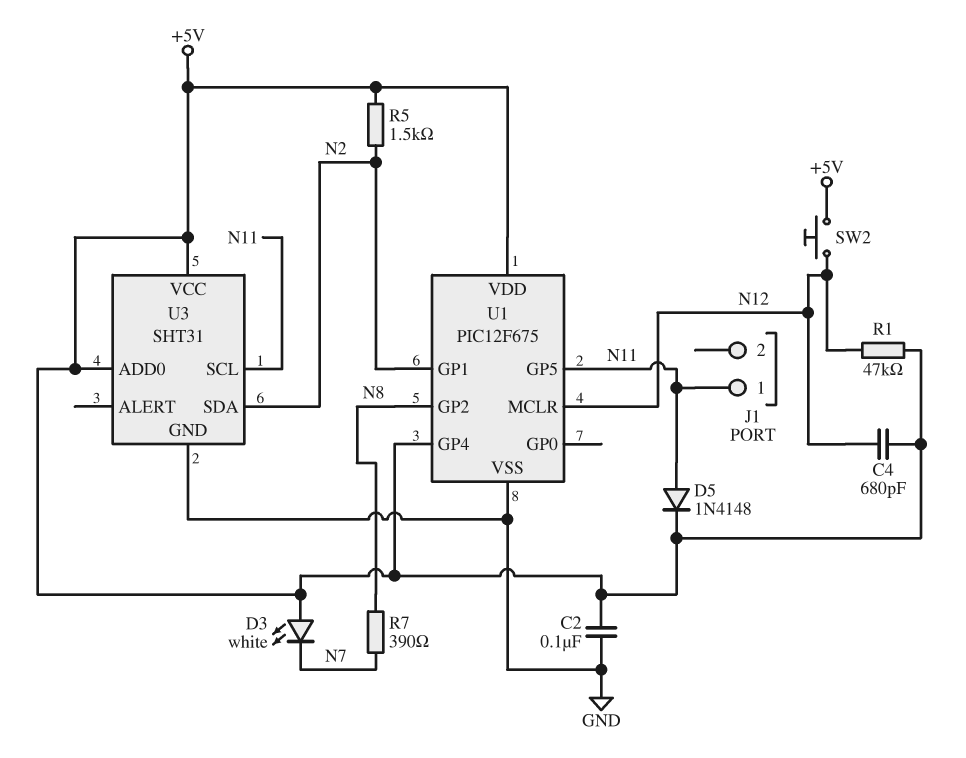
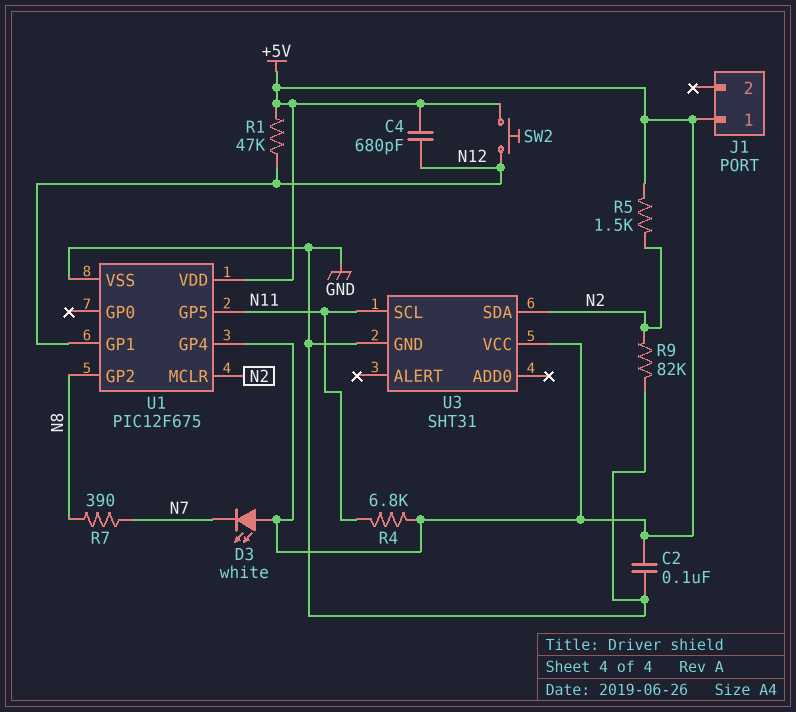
D5: diode 1N4148 (A N11, K +5V) -> none
J1 pin 1: N11 -> +5V
R4: none -> 6.8k (+5V, N11)
R9: none -> 82k (GND, N2)
U1 pin GP1: N2 -> N12
U1 pin MCLR: N12 -> N2
U3 pin ADD0: +5V -> none

